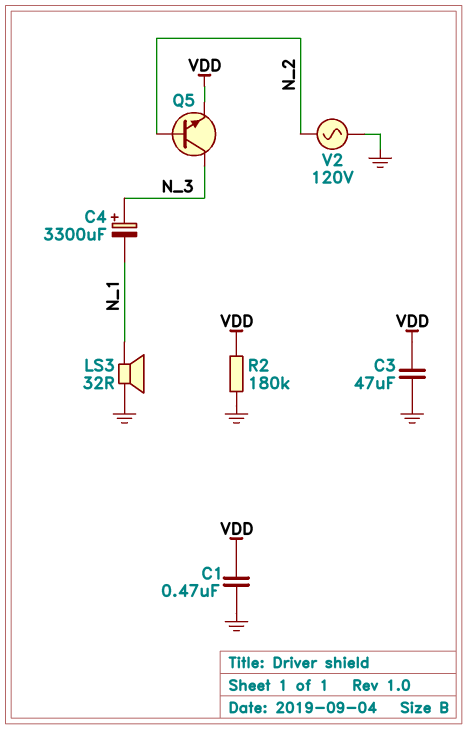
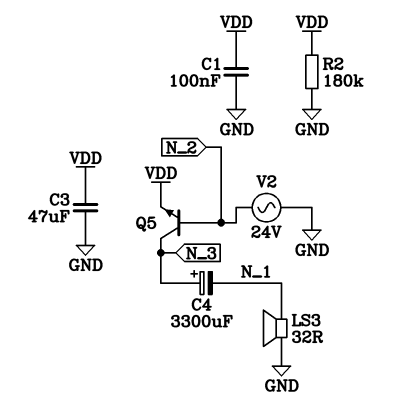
C1: 470nF (GND, VDD) -> 100nF (GND, VDD)
V2: AC 120V (GND, N_2) -> AC 24V (GND, N_2)

